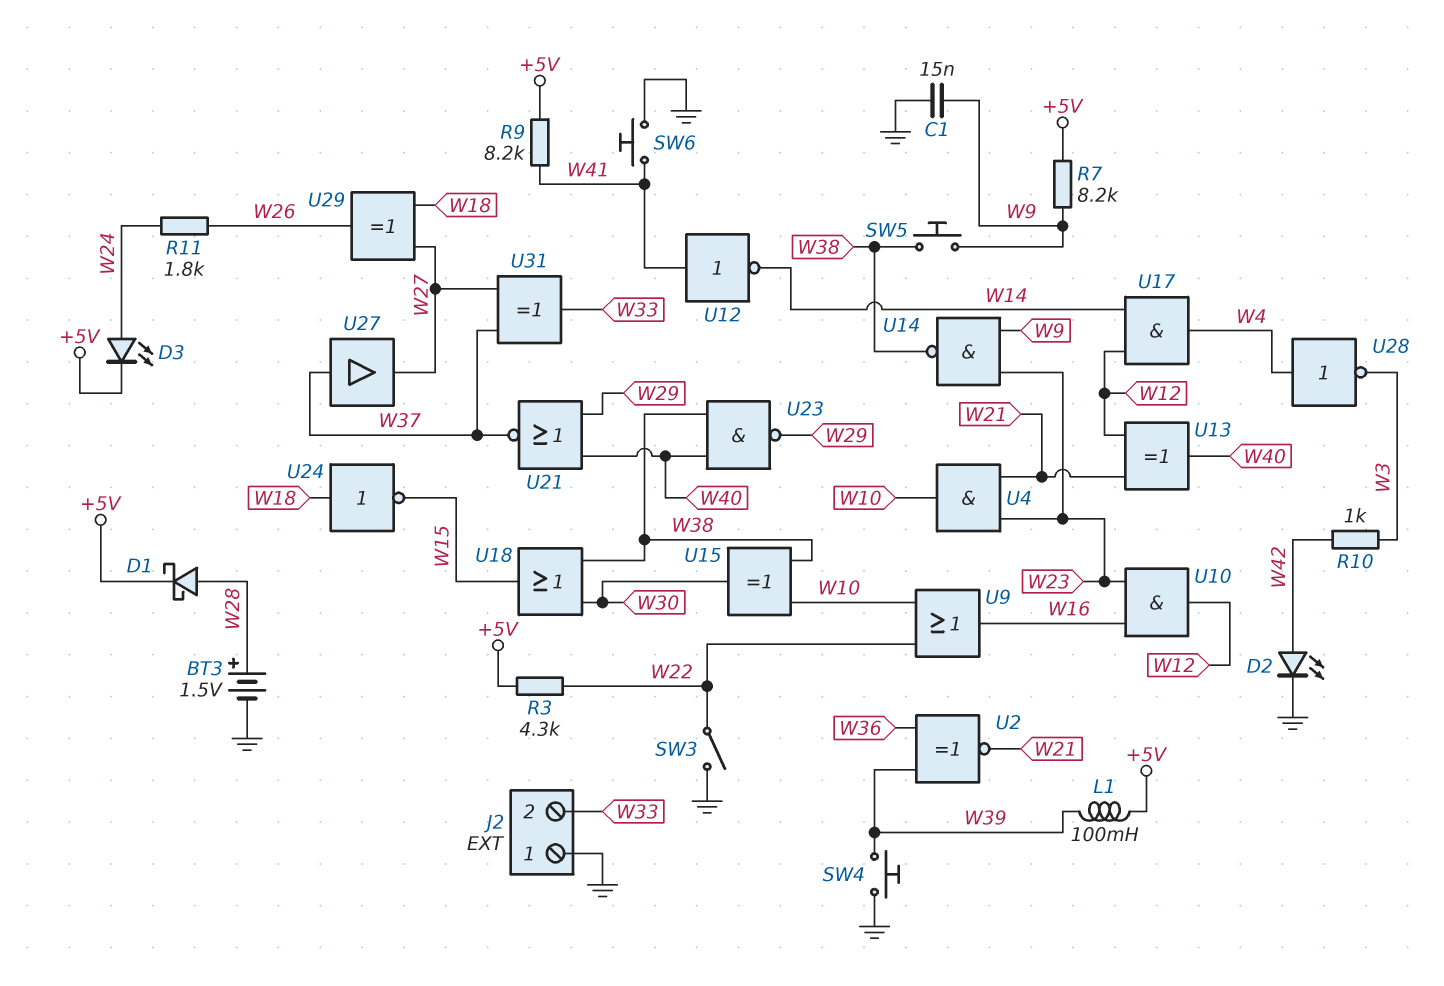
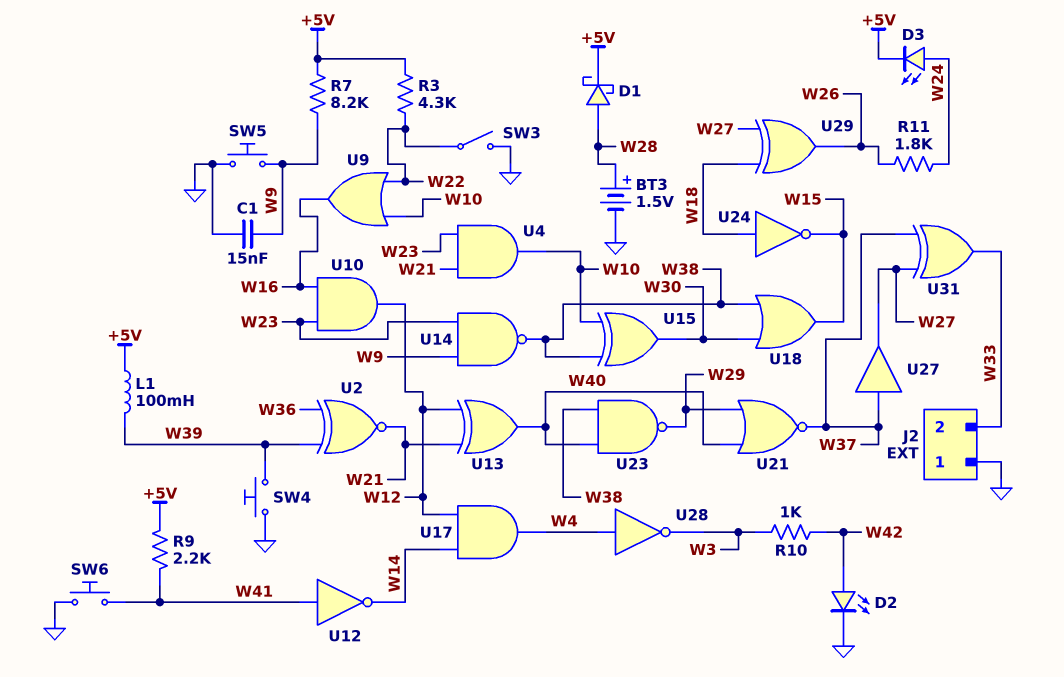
R9: 8.2k (+5V, W41) -> 2.2k (+5V, W41)
SW5: button (W9, W38) -> button (GND, W9)

